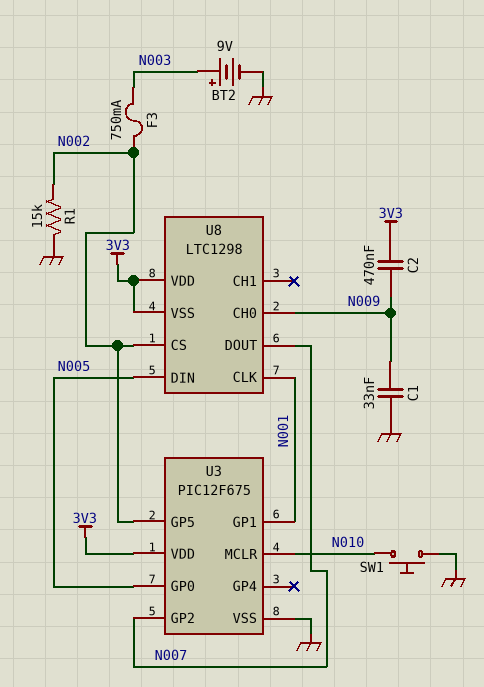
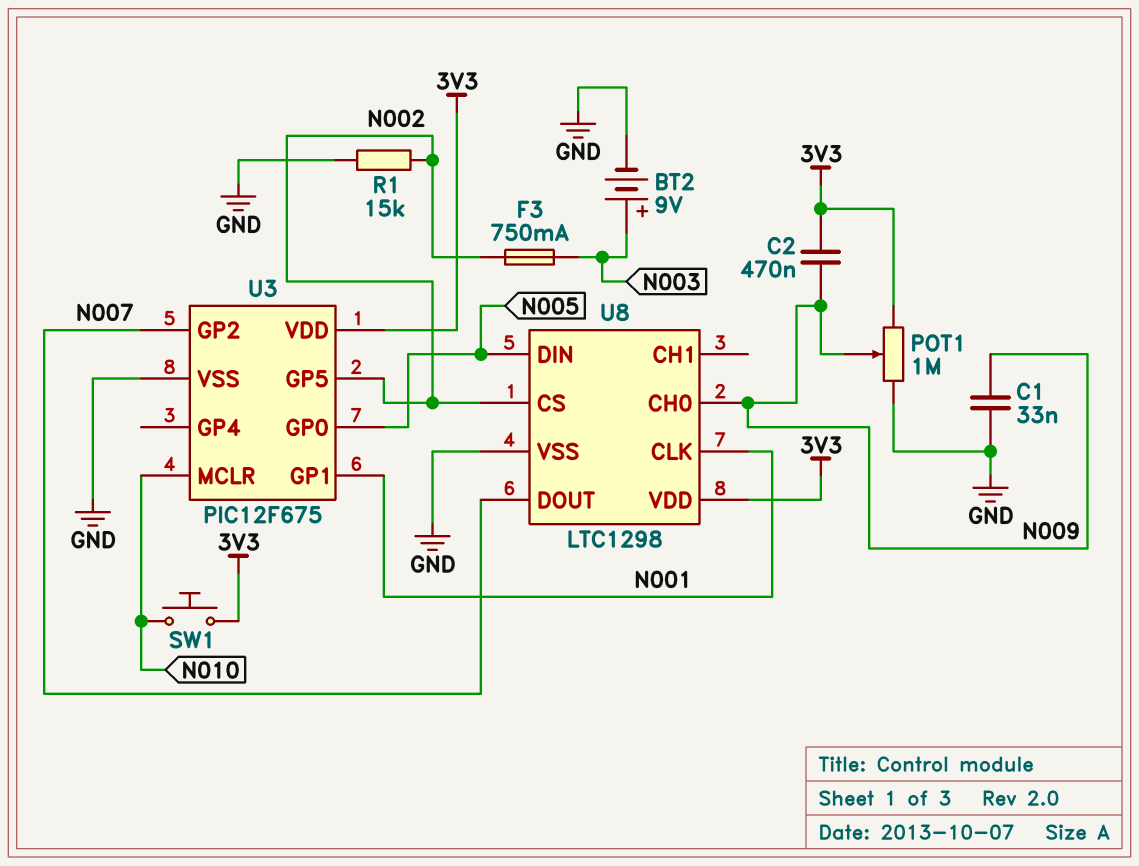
POT1: none -> 1M (3V3, GND, wiper N009)
SW1: button (GND, N010) -> button (3V3, N010)
U8 pin VSS: 3V3 -> GND

